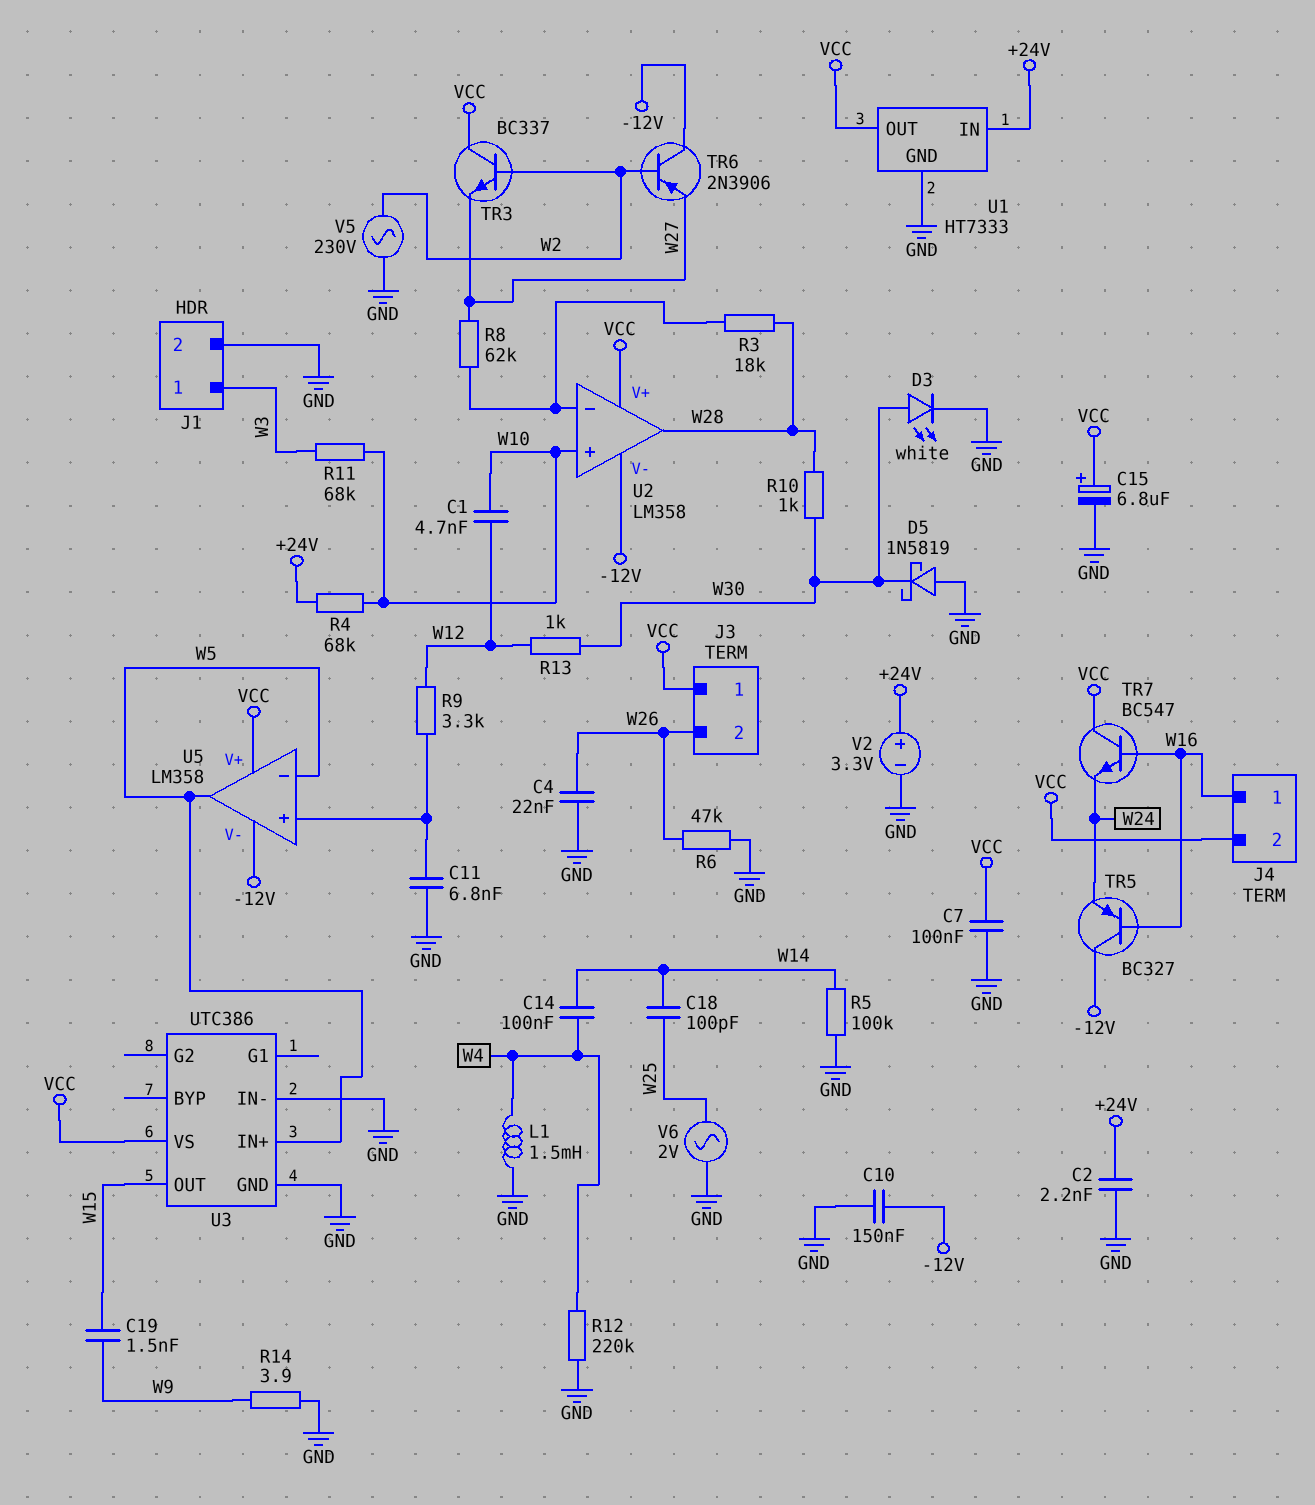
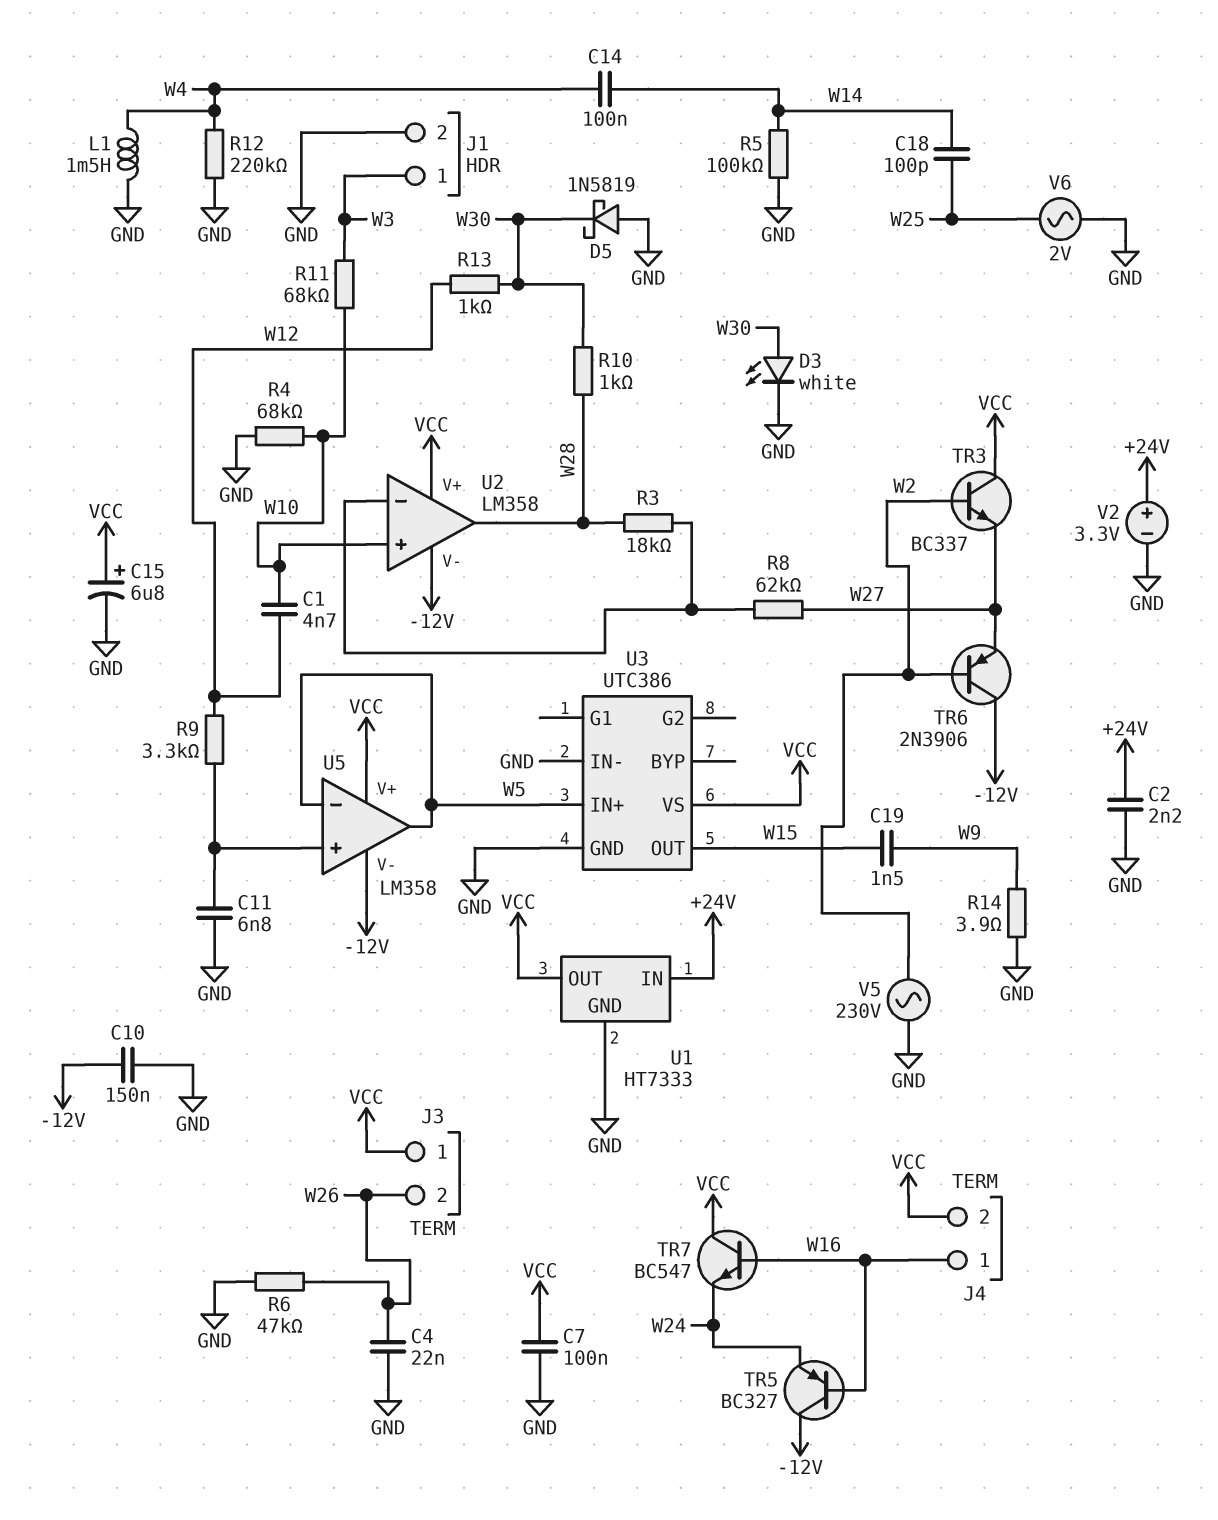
R4: 68k (+24V, W10) -> 68k (GND, W10)

